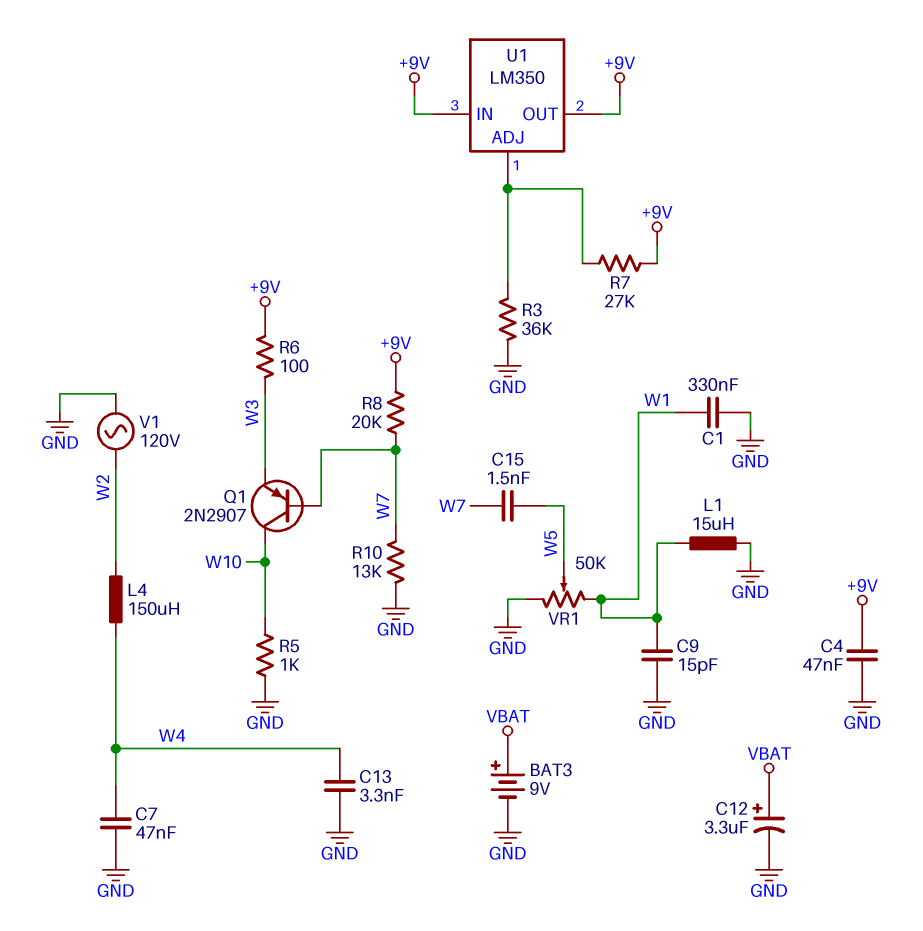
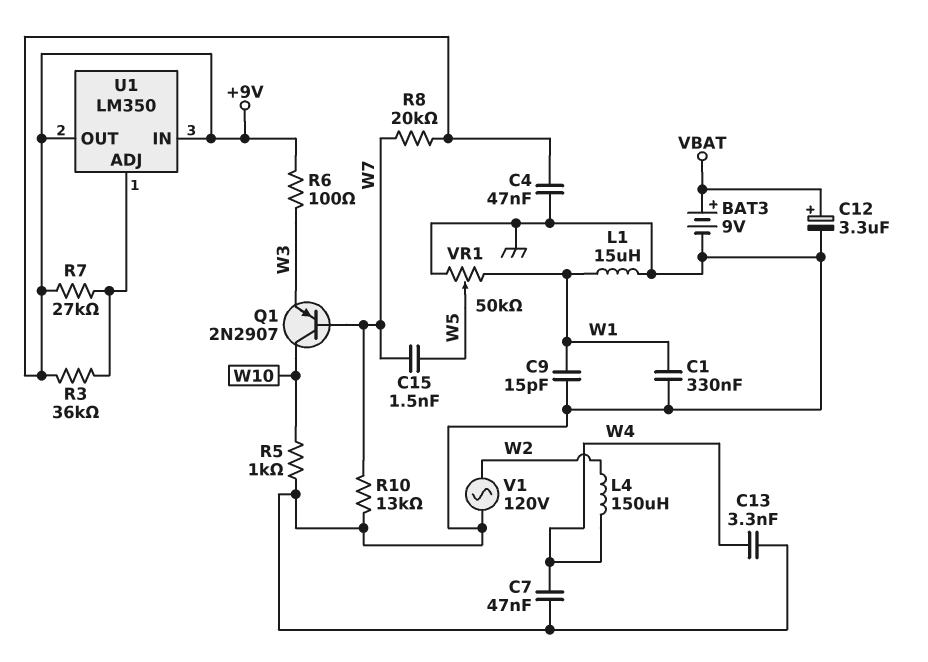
R3: 36k (GND, U1/ADJ) -> 36k (+9V, U1/ADJ)

